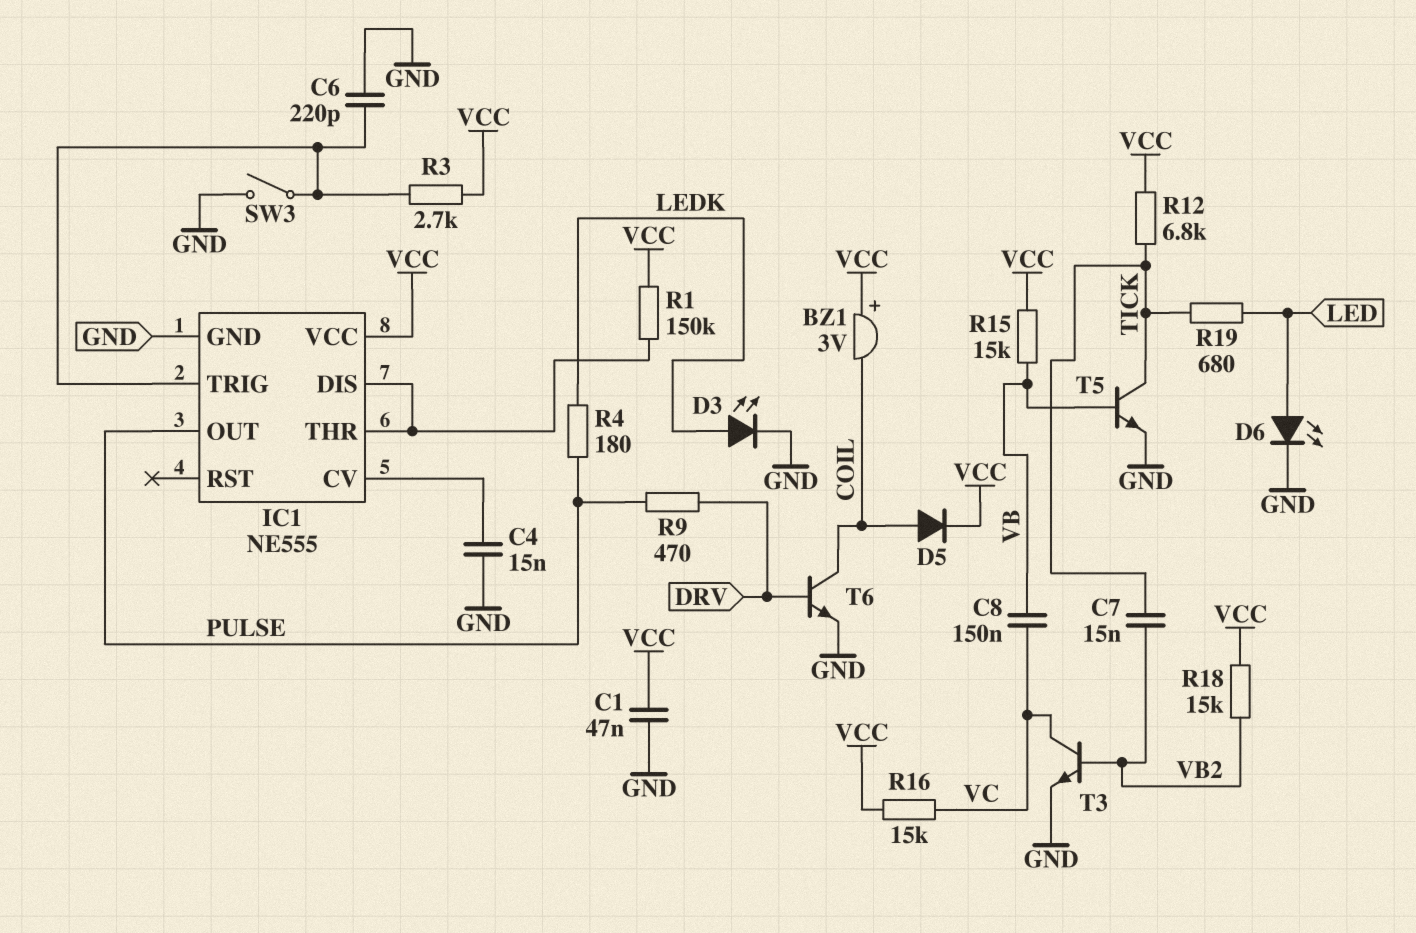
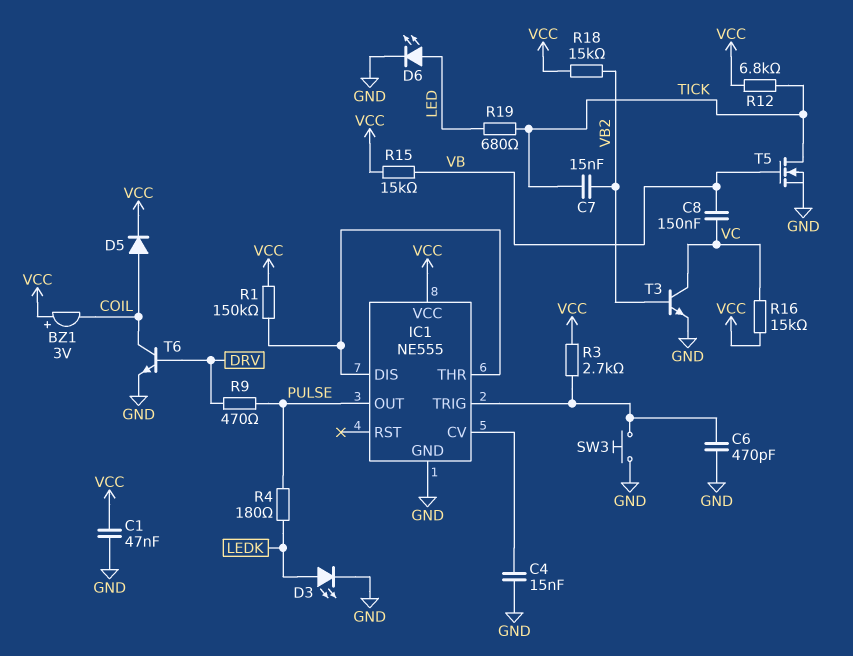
C6: 220pF (GND, IC1/TRIG) -> 470pF (GND, IC1/TRIG)
SW3: switch (GND, IC1/TRIG) -> button (GND, IC1/TRIG)
T5: NPN (B VB, C TICK, E GND) -> NMOS (G VB, D TICK, S GND)

